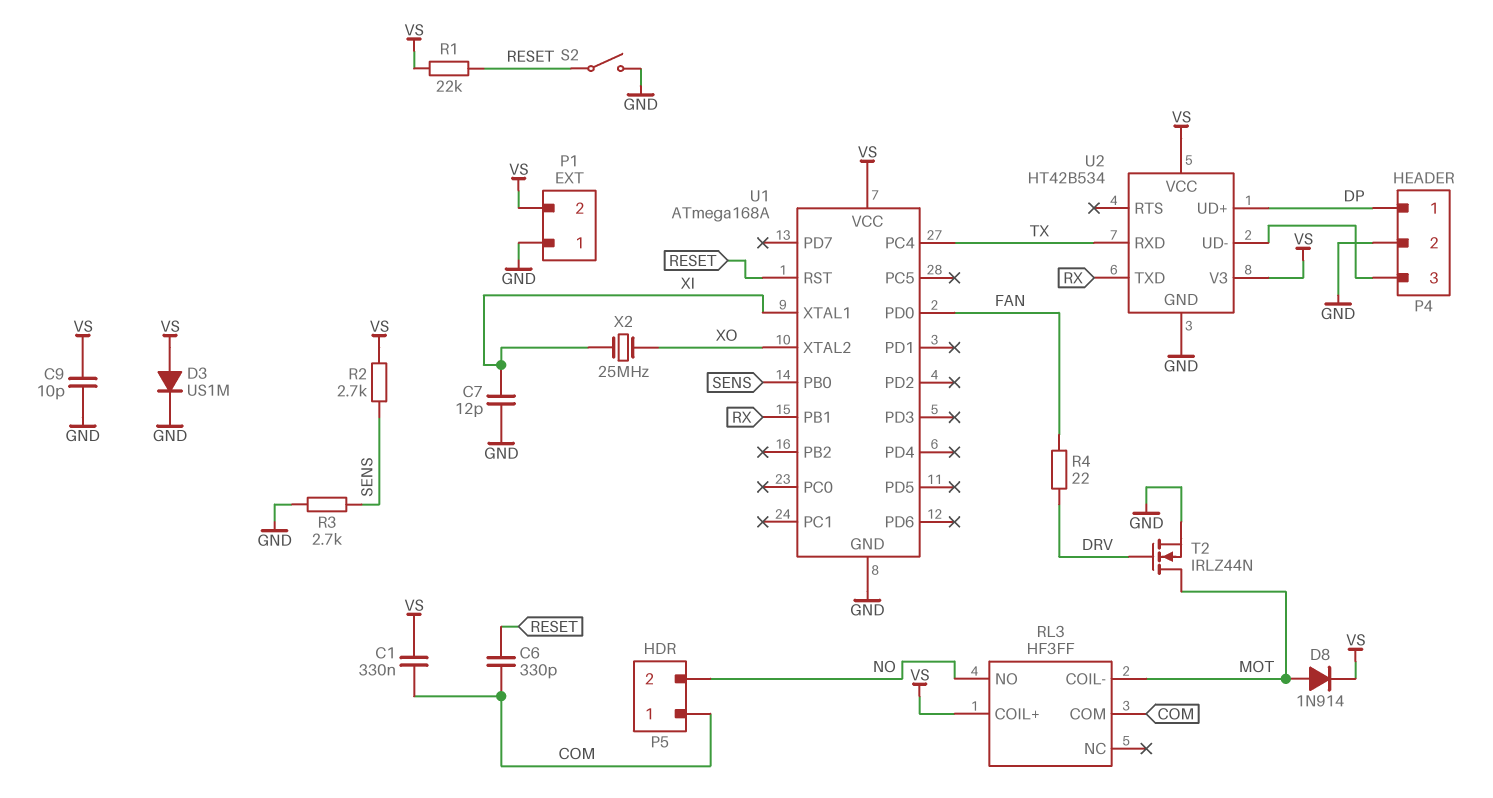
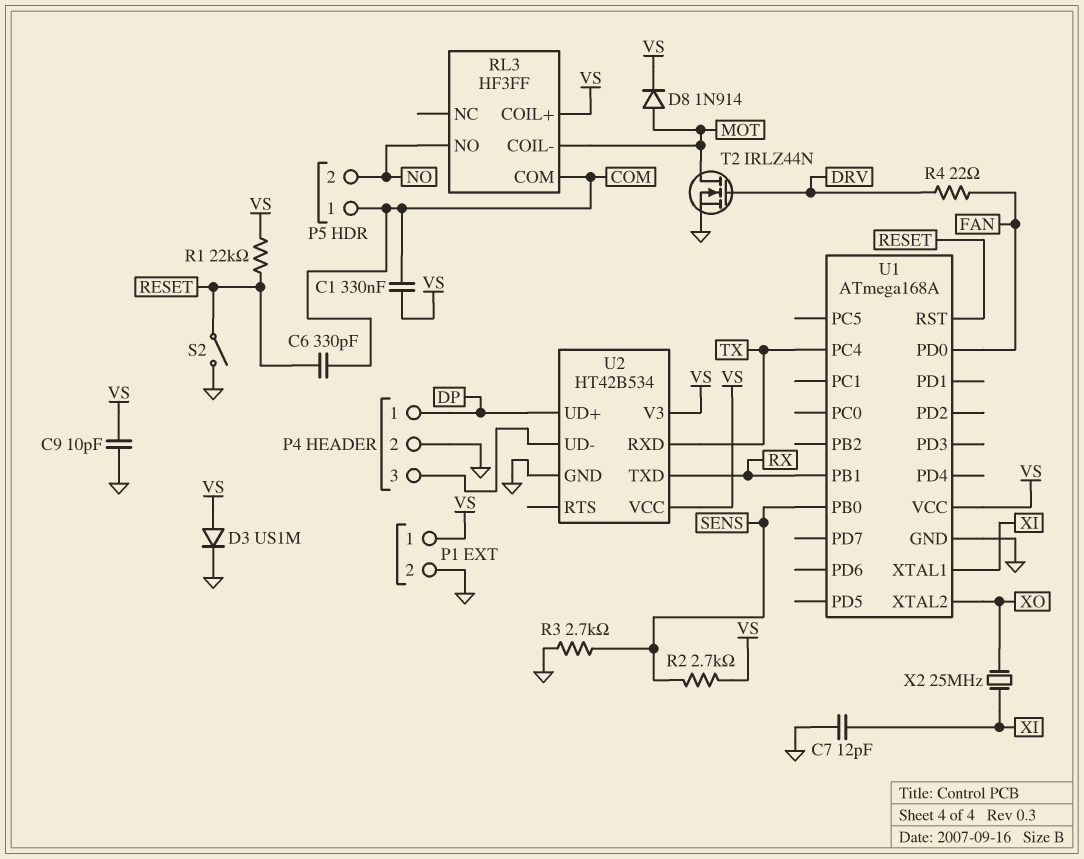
P1 pin 1: GND -> VS
P1 pin 2: VS -> GND

